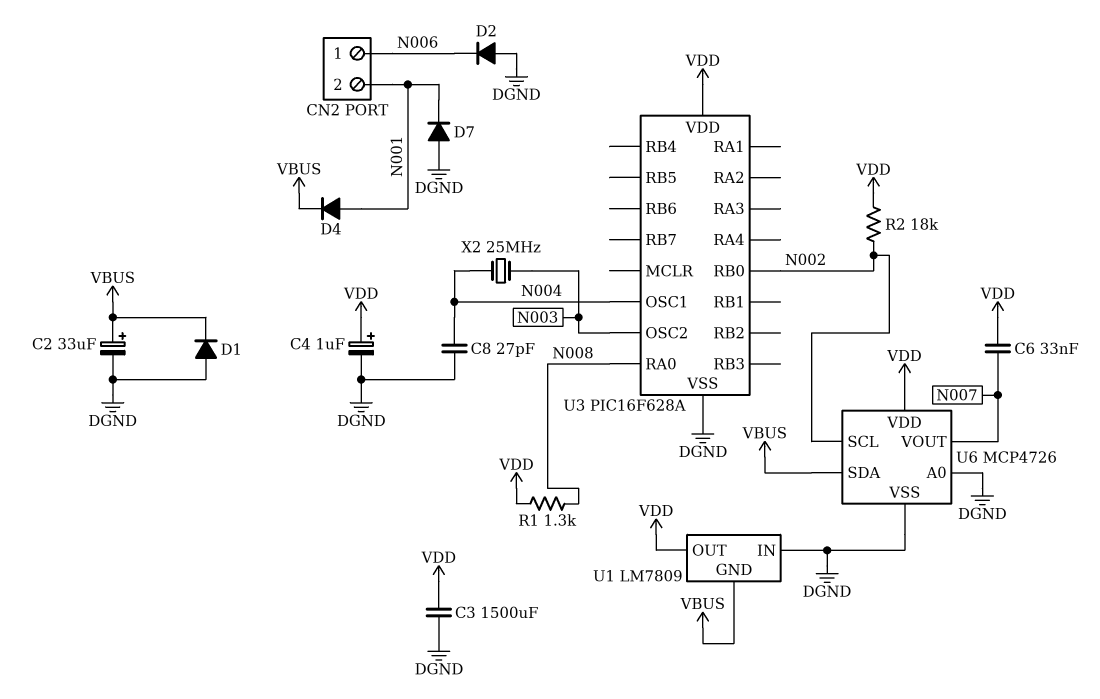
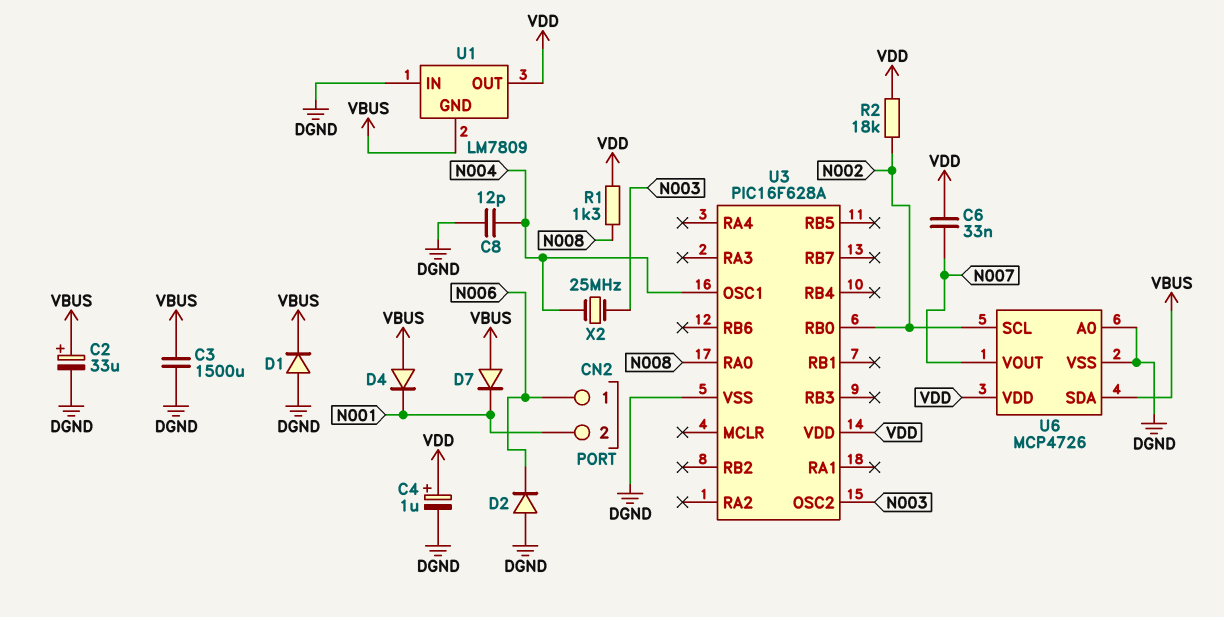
C3: 1500uF (DGND, VDD) -> 1500uF (DGND, VBUS)
C8: 27pF (DGND, N004) -> 12pF (DGND, N004)
D4: diode (A N001, K VBUS) -> diode (A VBUS, K N001)
D7: diode (A DGND, K N001) -> diode (A VBUS, K N001)

